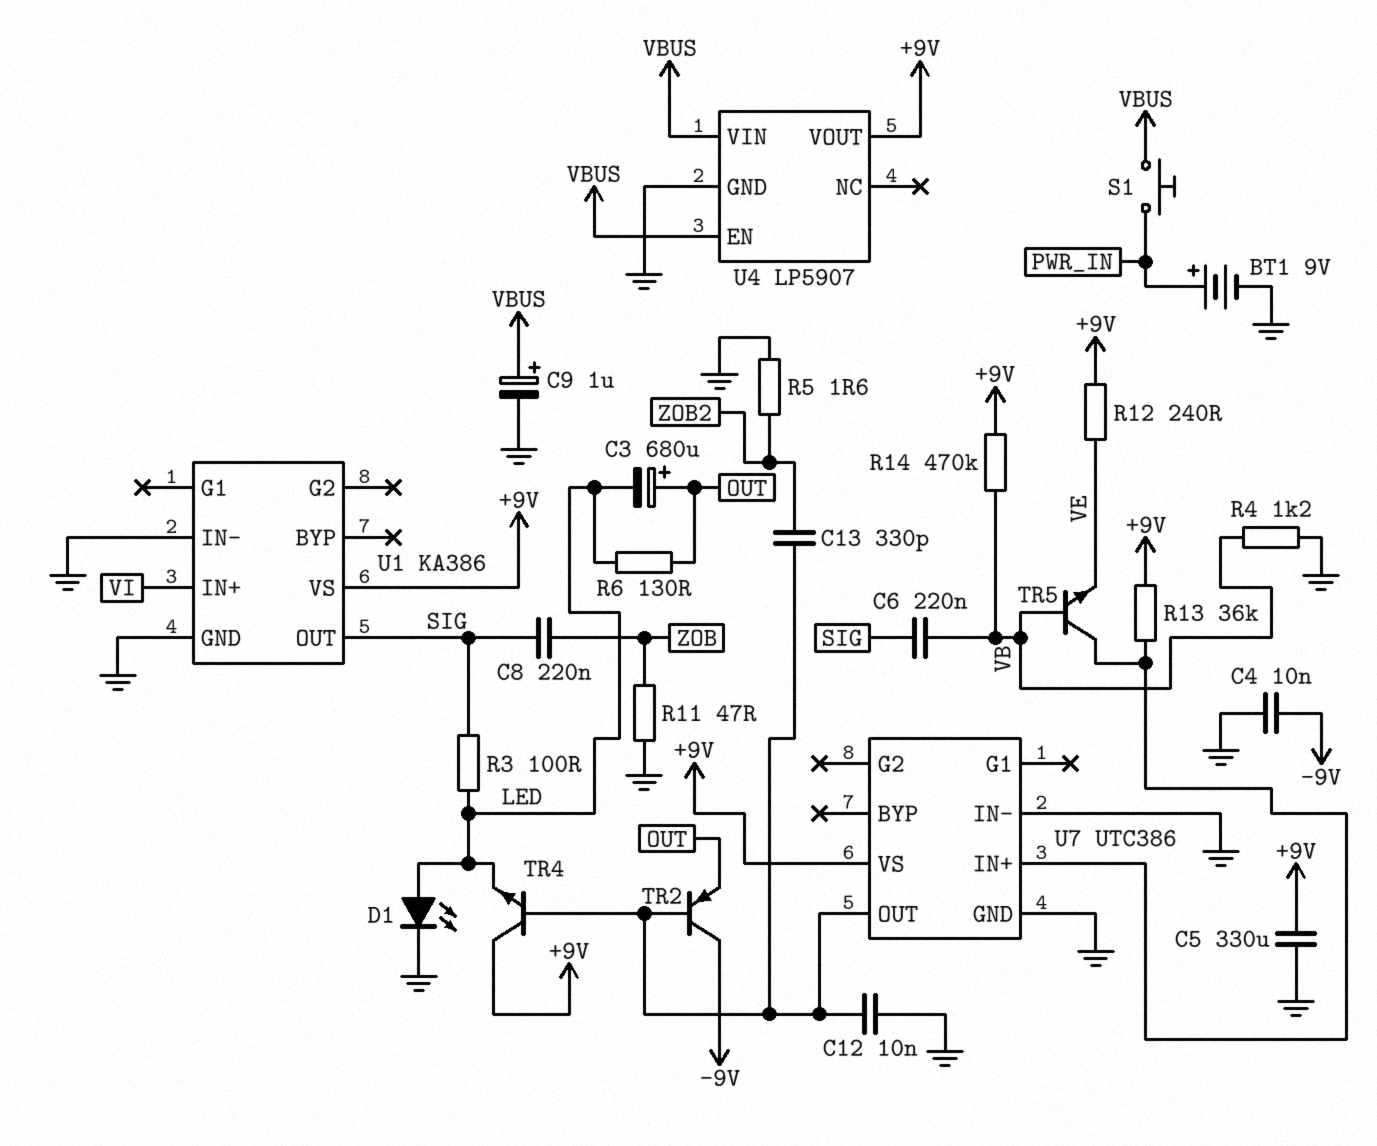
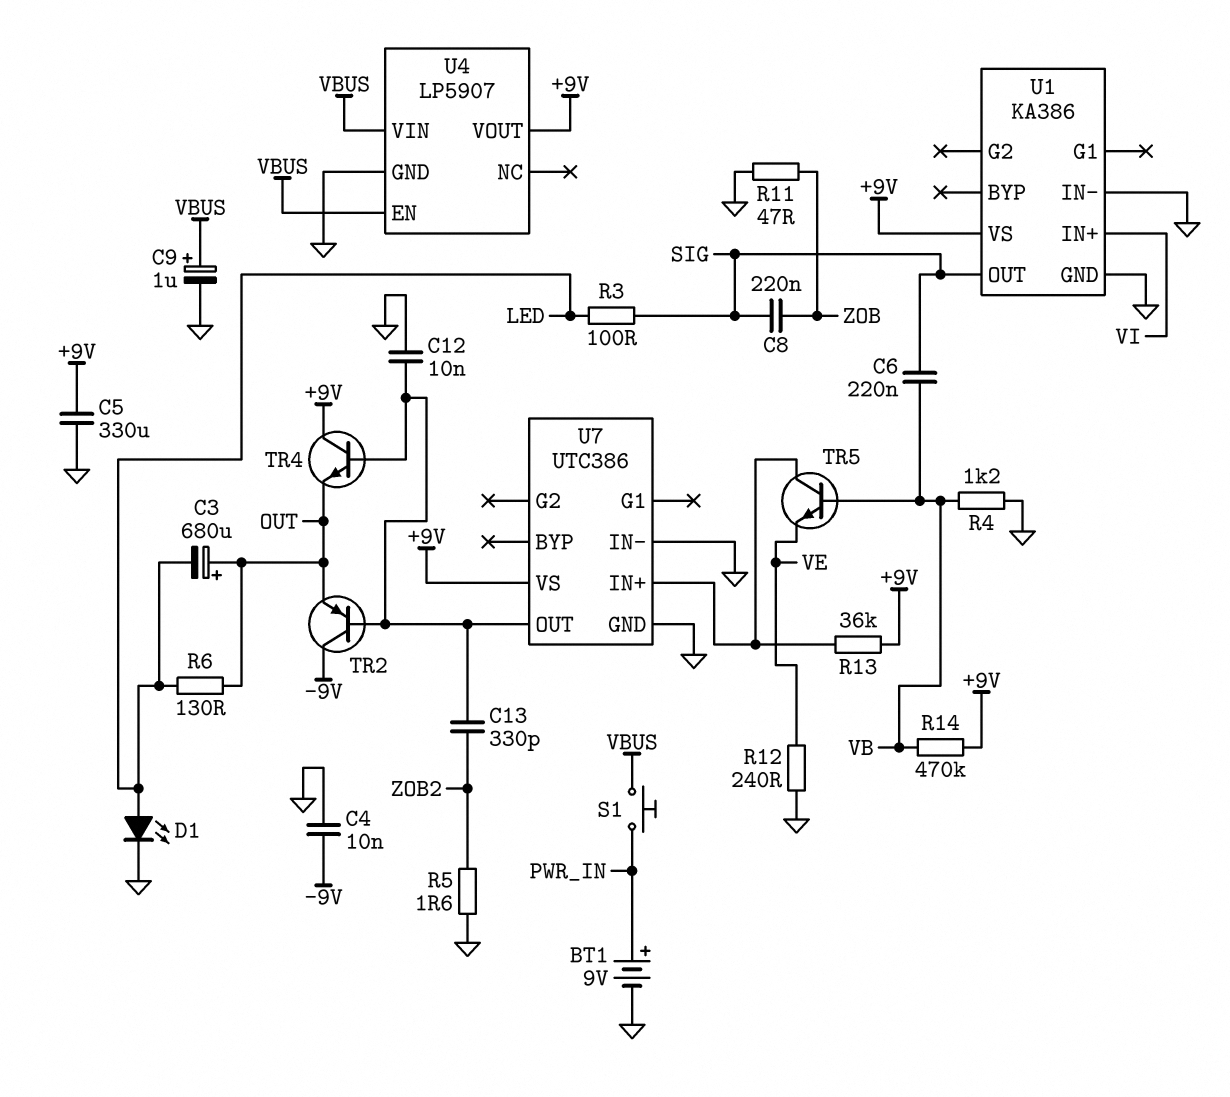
R12: 240 (+9V, VE) -> 240 (GND, VE)
TR4: NPN (B U7/OUT, C +9V, E LED) -> NPN (B U7/OUT, C +9V, E OUT)

